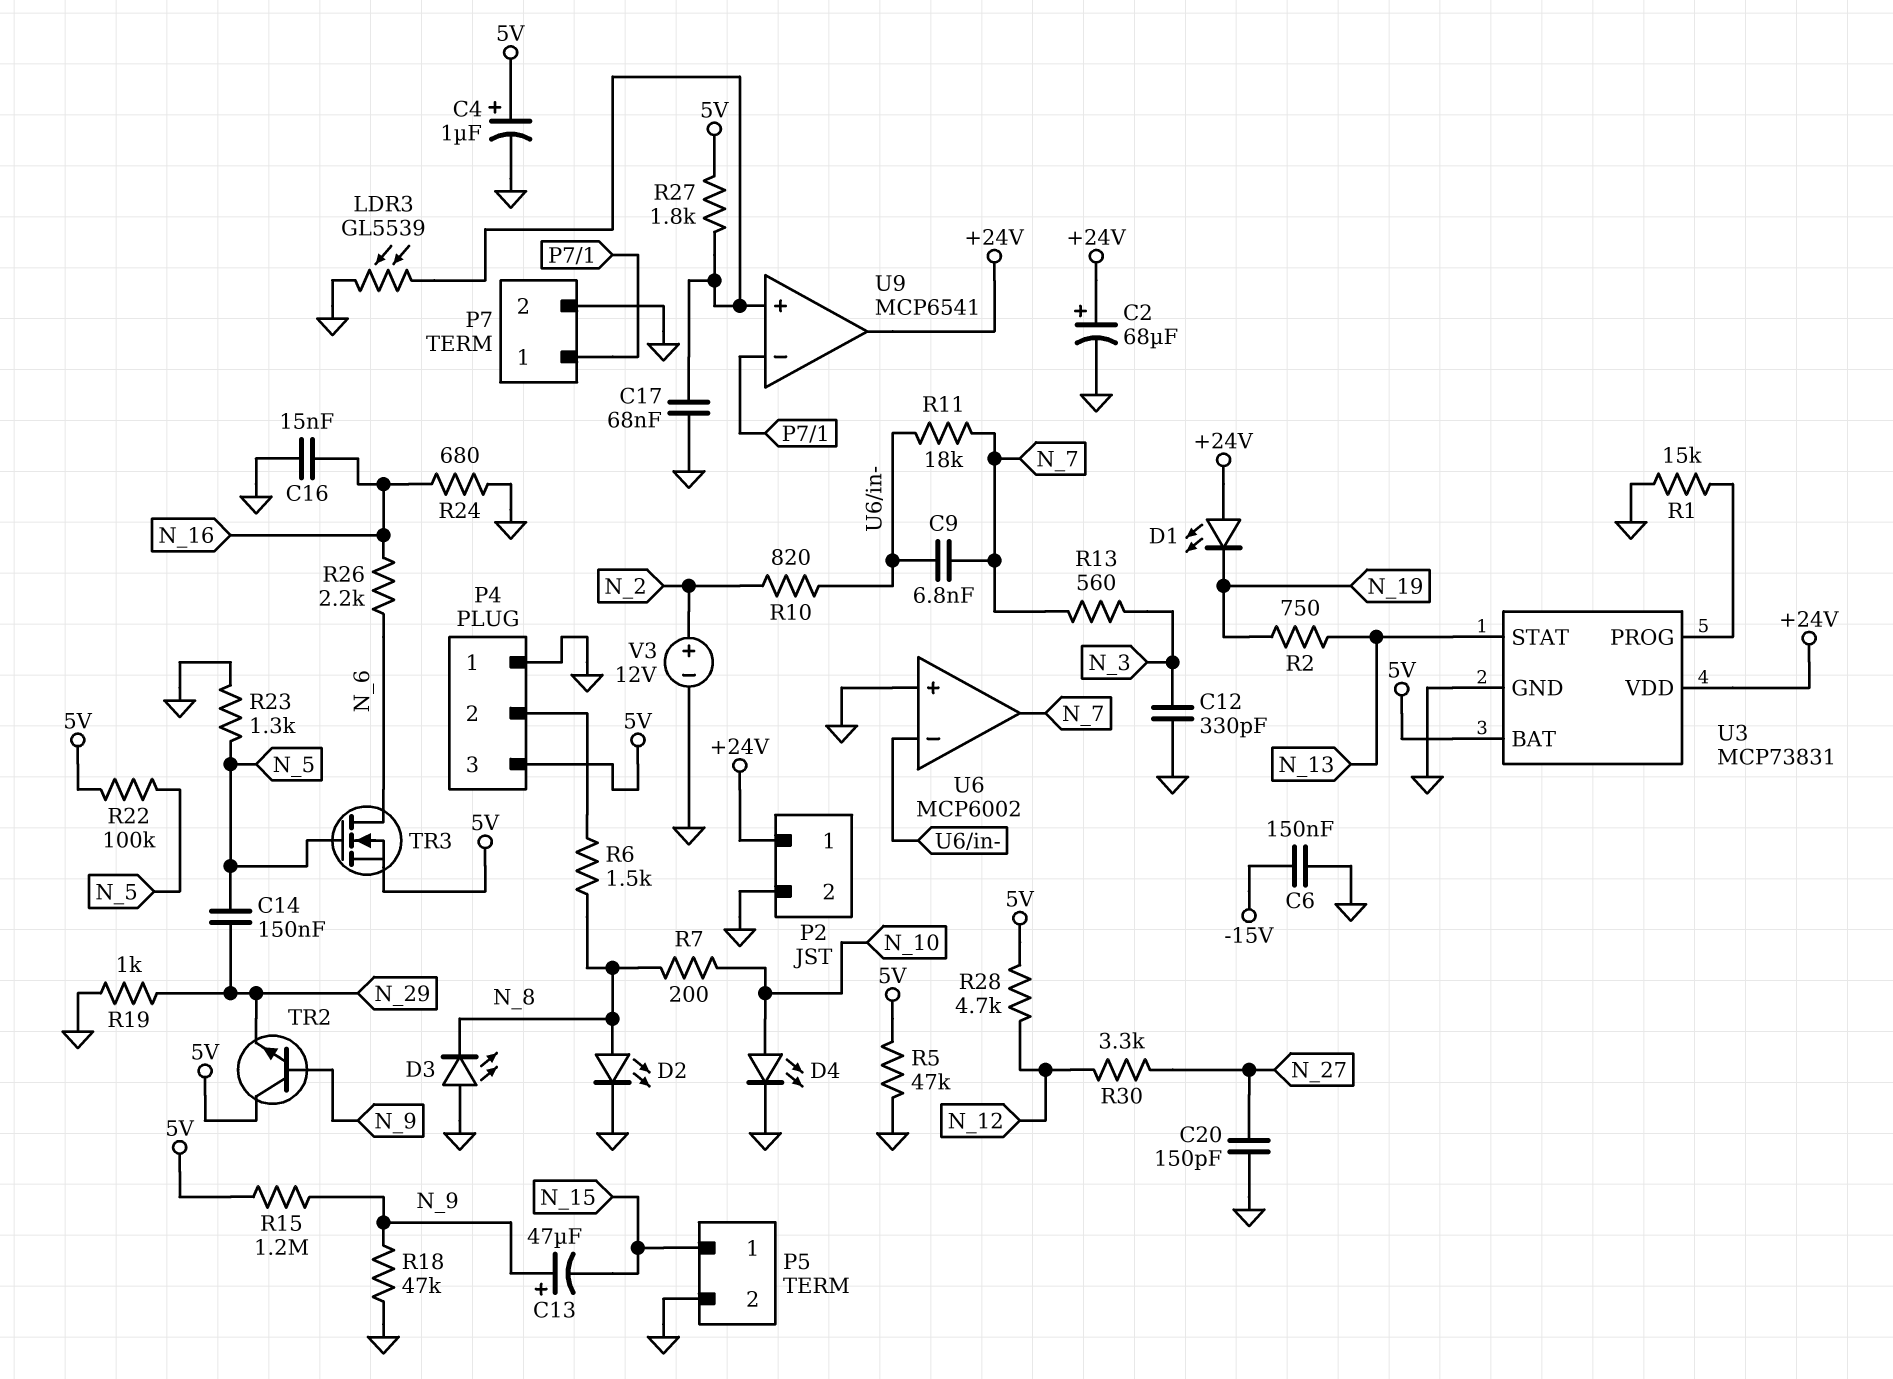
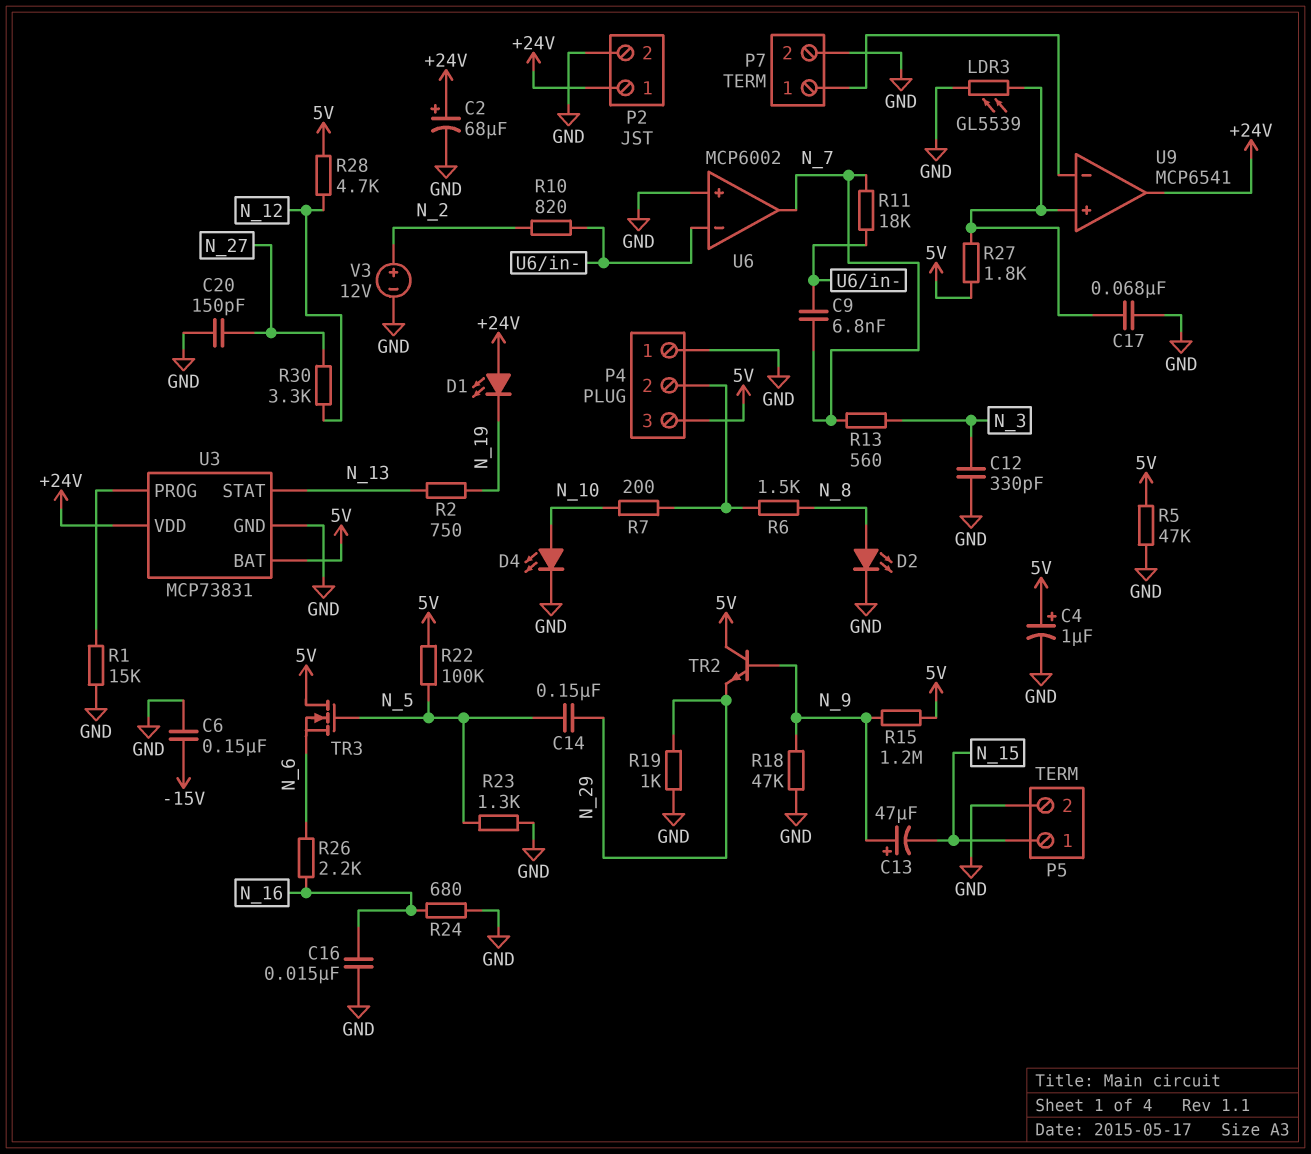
D3: LED (A GND, K N_8) -> none
R7: 200 (N_8, N_10) -> 200 (N_10, P4/2)
TR3: NMOS (G N_5, D N_6, S 5V) -> NMOS (G N_5, D 5V, S N_6)

